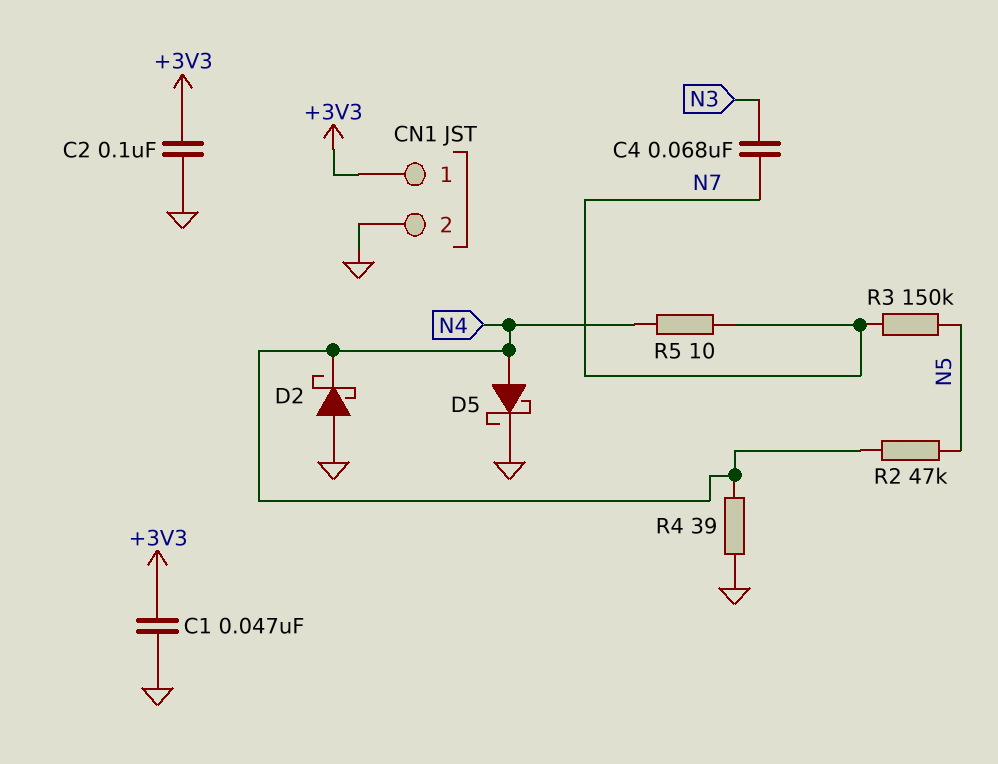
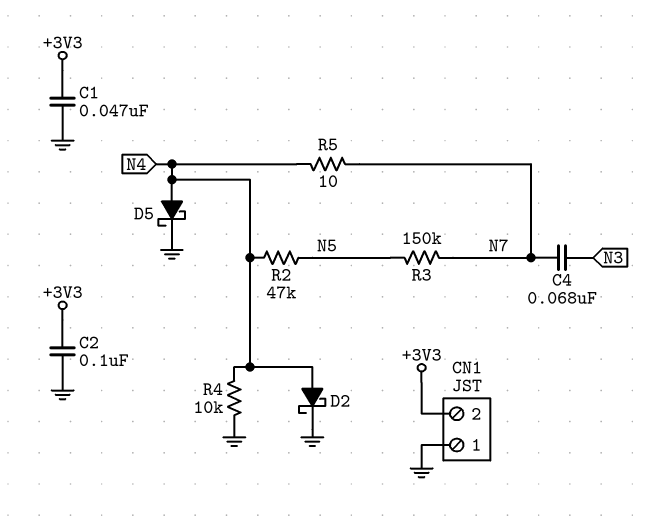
CN1 pin 1: +3V3 -> GND
CN1 pin 2: GND -> +3V3
D2: schottky (A GND, K N4) -> schottky (A N4, K GND)
R4: 39 (GND, N4) -> 10k (GND, N4)

